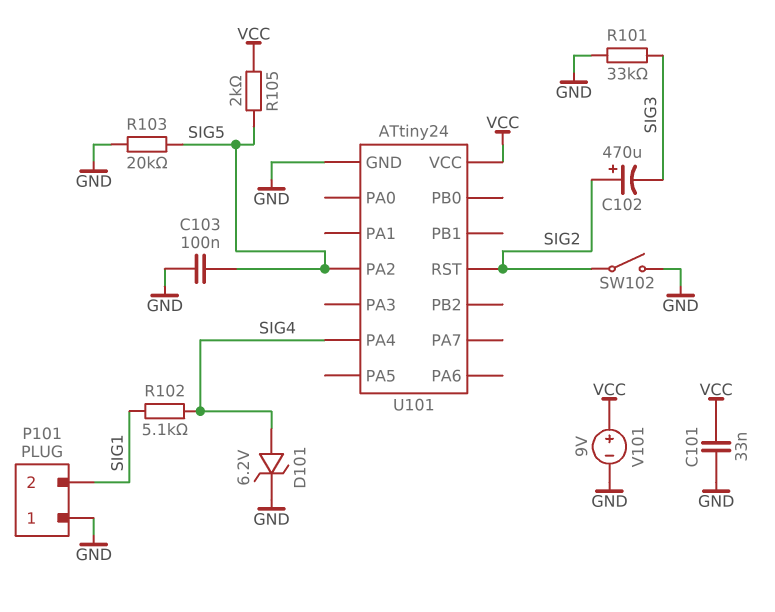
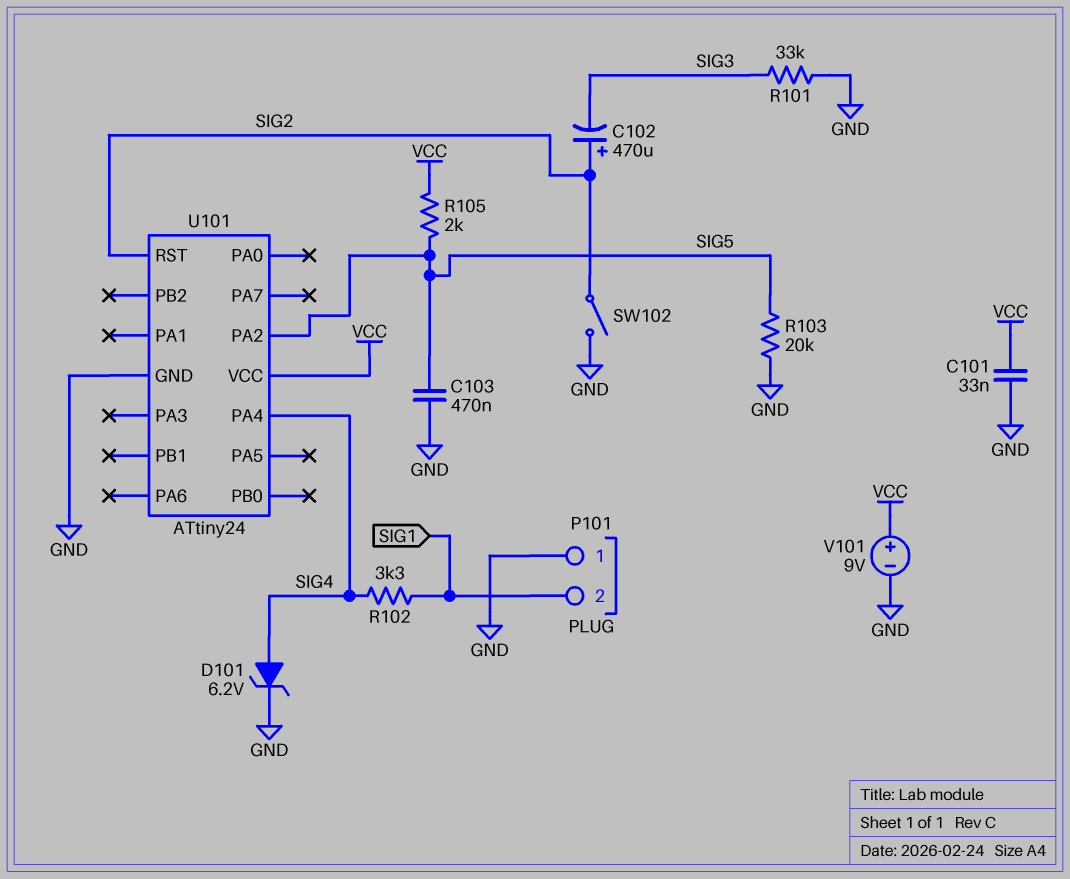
C103: 100nF (GND, SIG5) -> 470nF (GND, SIG5)
R102: 5.1k (SIG1, SIG4) -> 3.3k (SIG1, SIG4)

